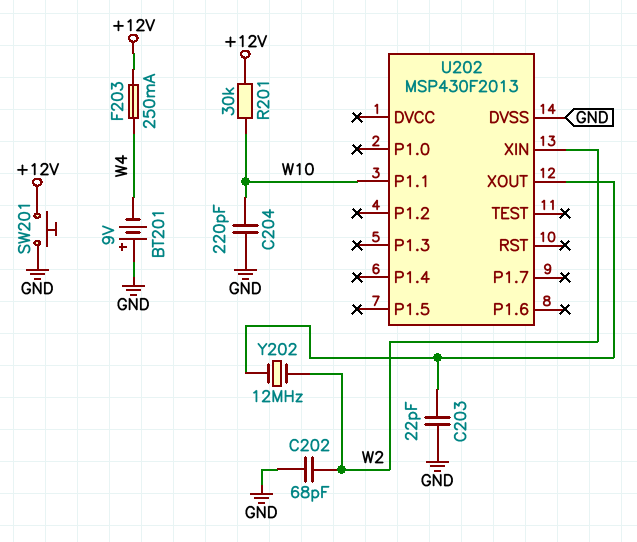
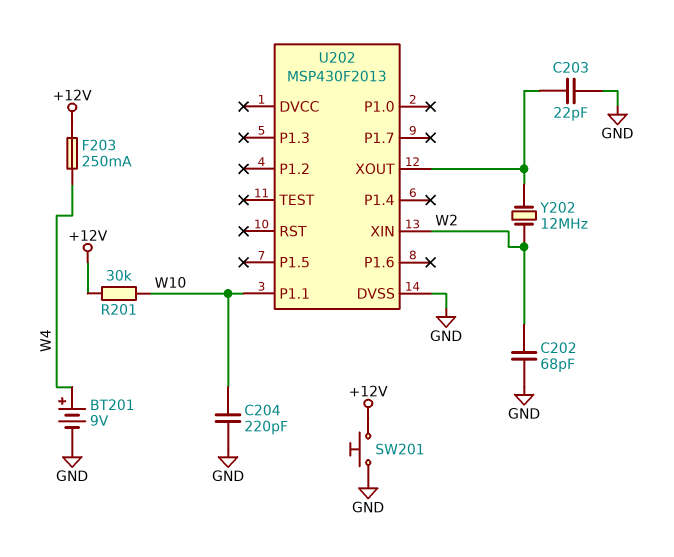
BT201: 9V (plus GND, minus W4) -> 9V (plus W4, minus GND)

